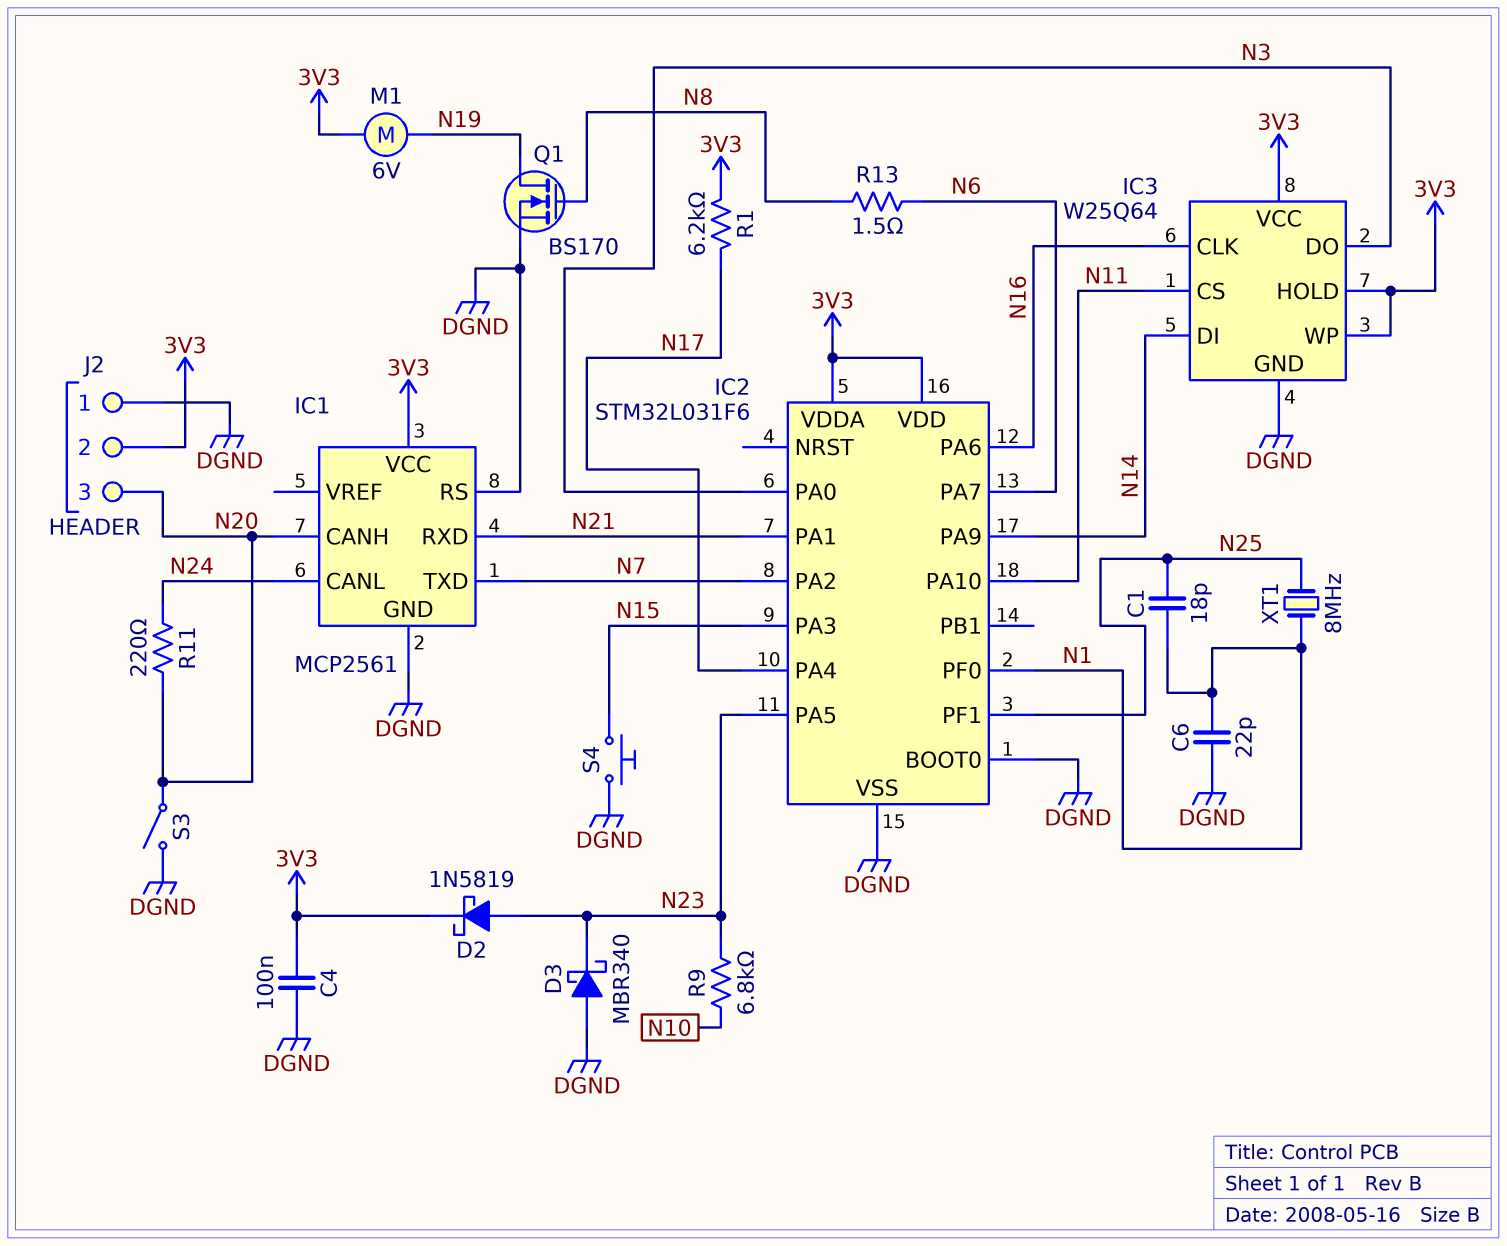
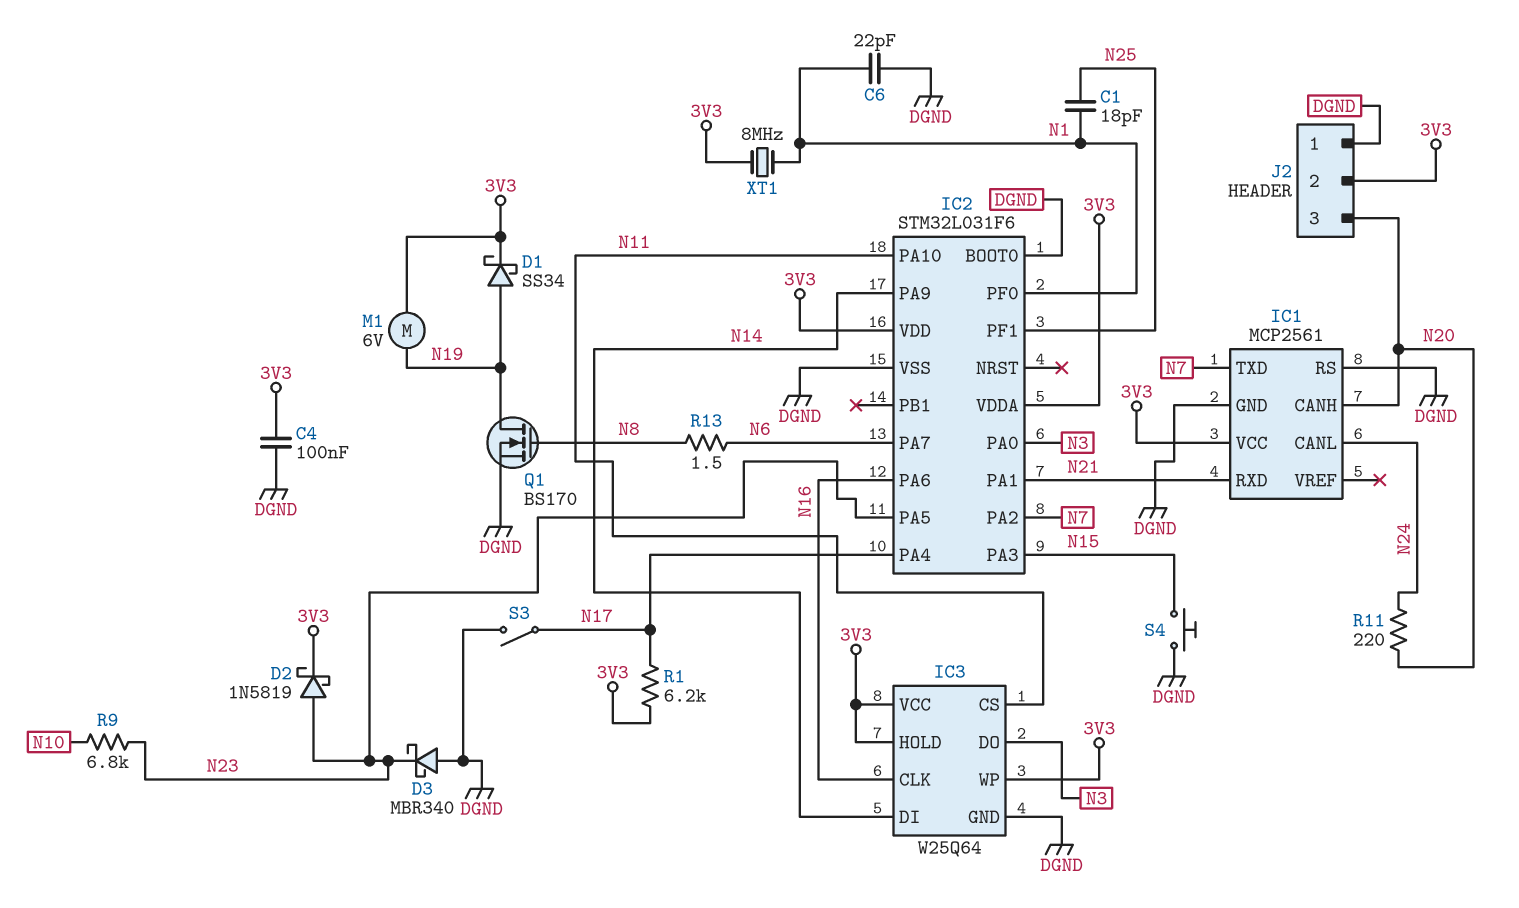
D1: none -> schottky SS34 (A N19, K 3V3)
S3: switch (DGND, N20) -> switch (DGND, N17)
XT1: 8MHz (N1, N25) -> 8MHz (3V3, N1)

